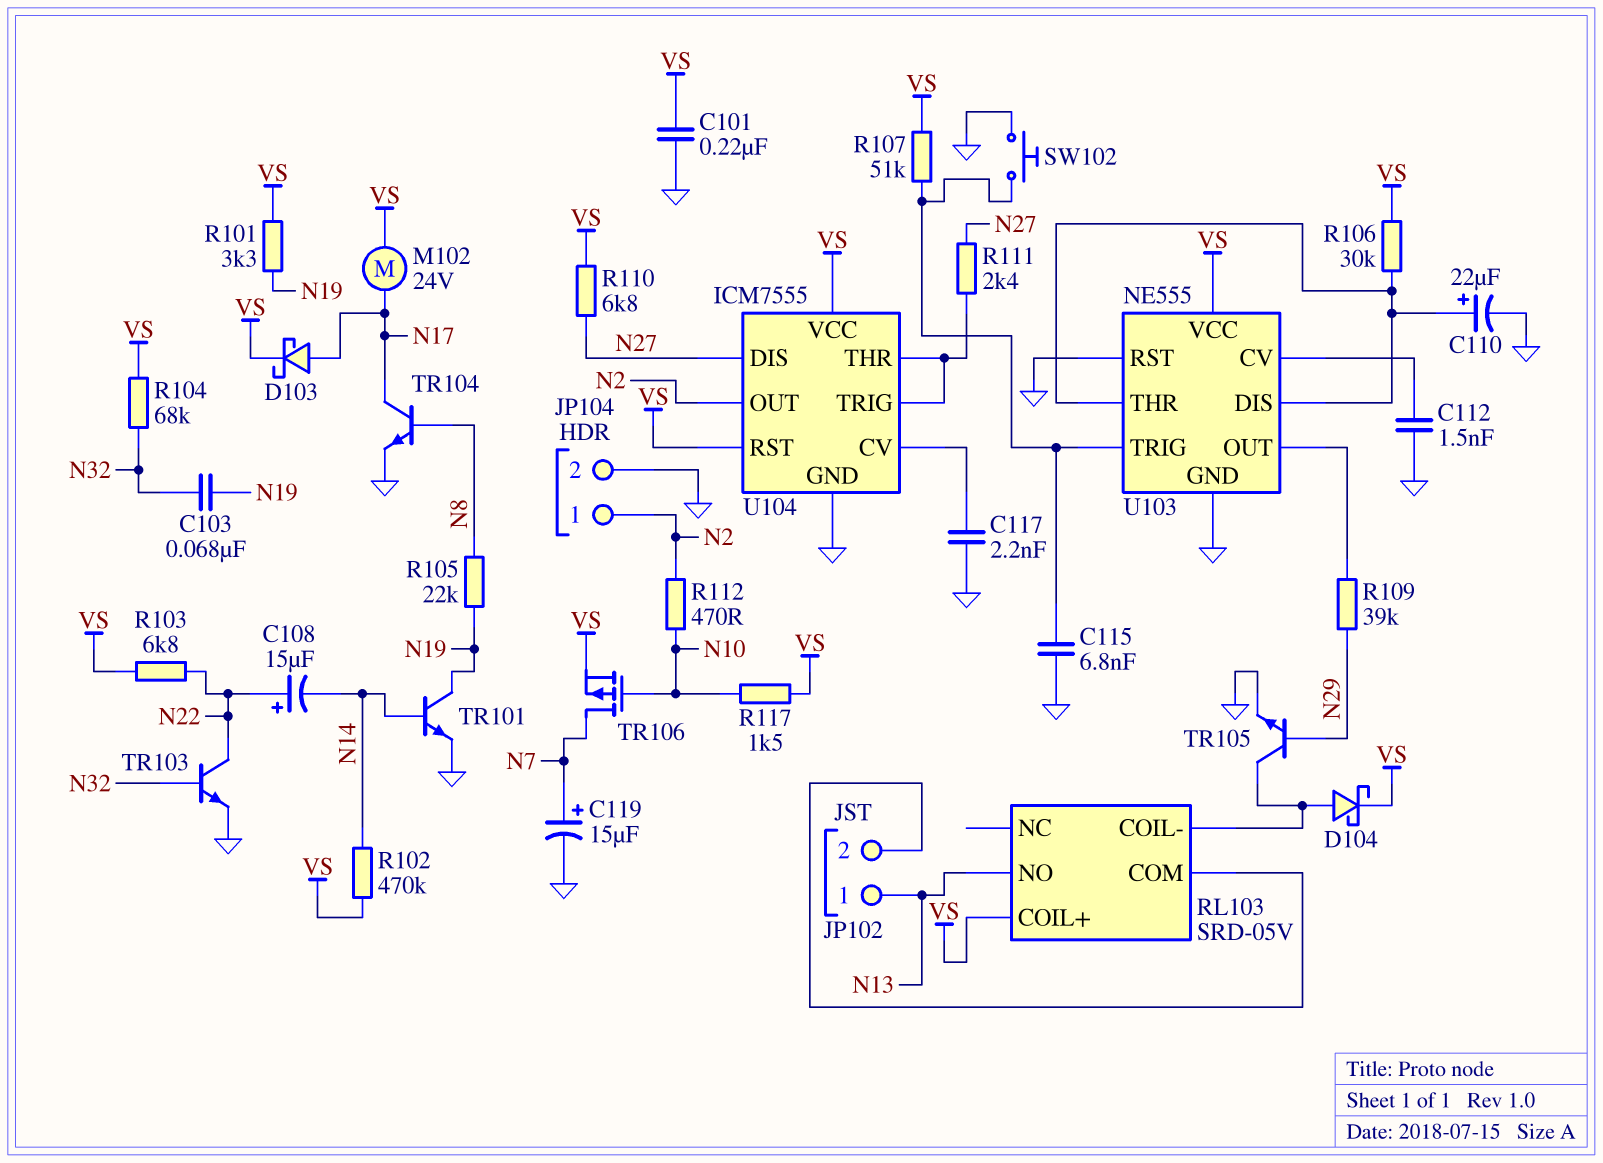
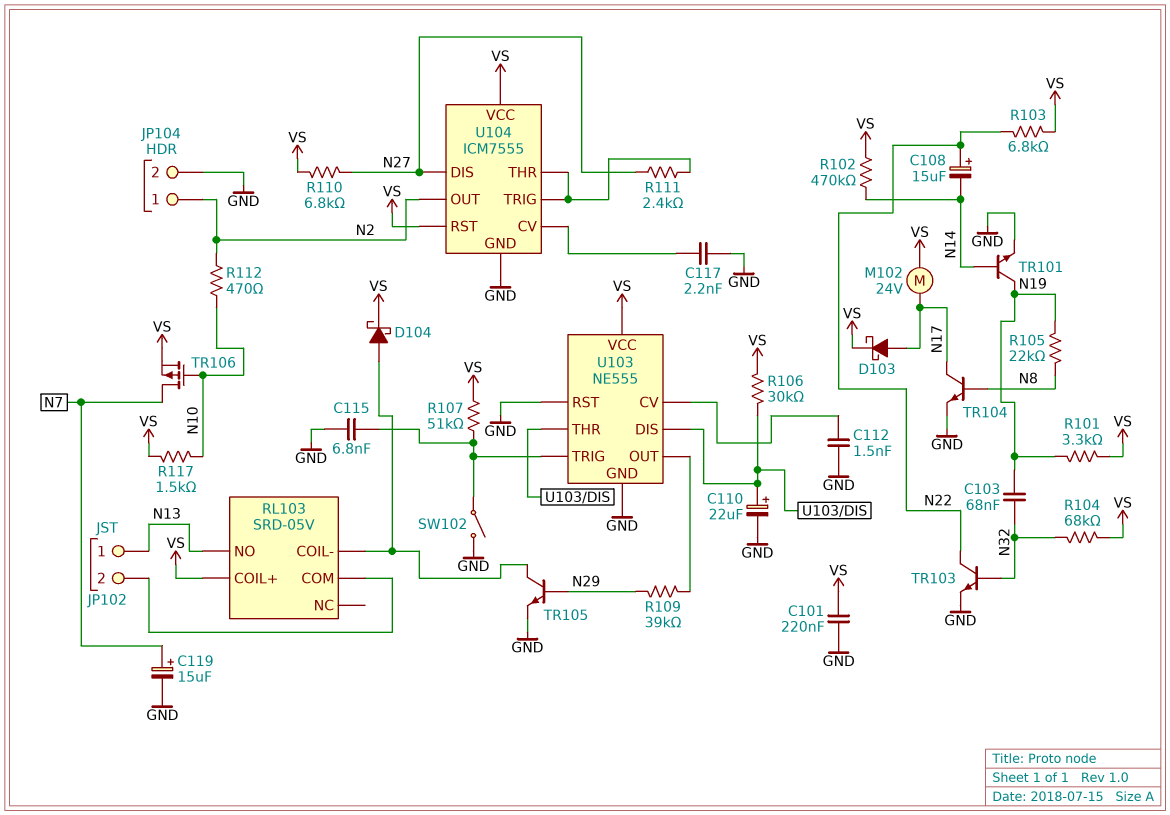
SW102: button (GND, U103/TRIG) -> switch (GND, U103/TRIG)

